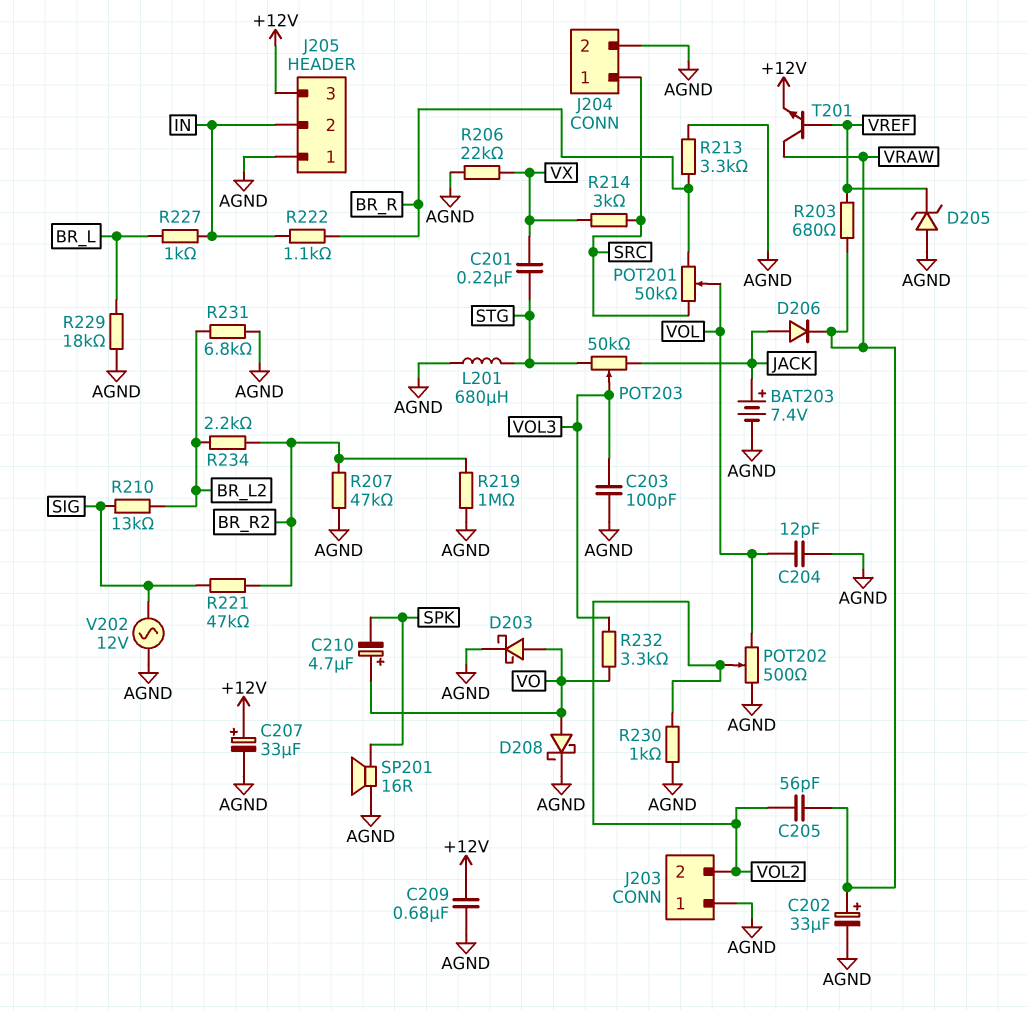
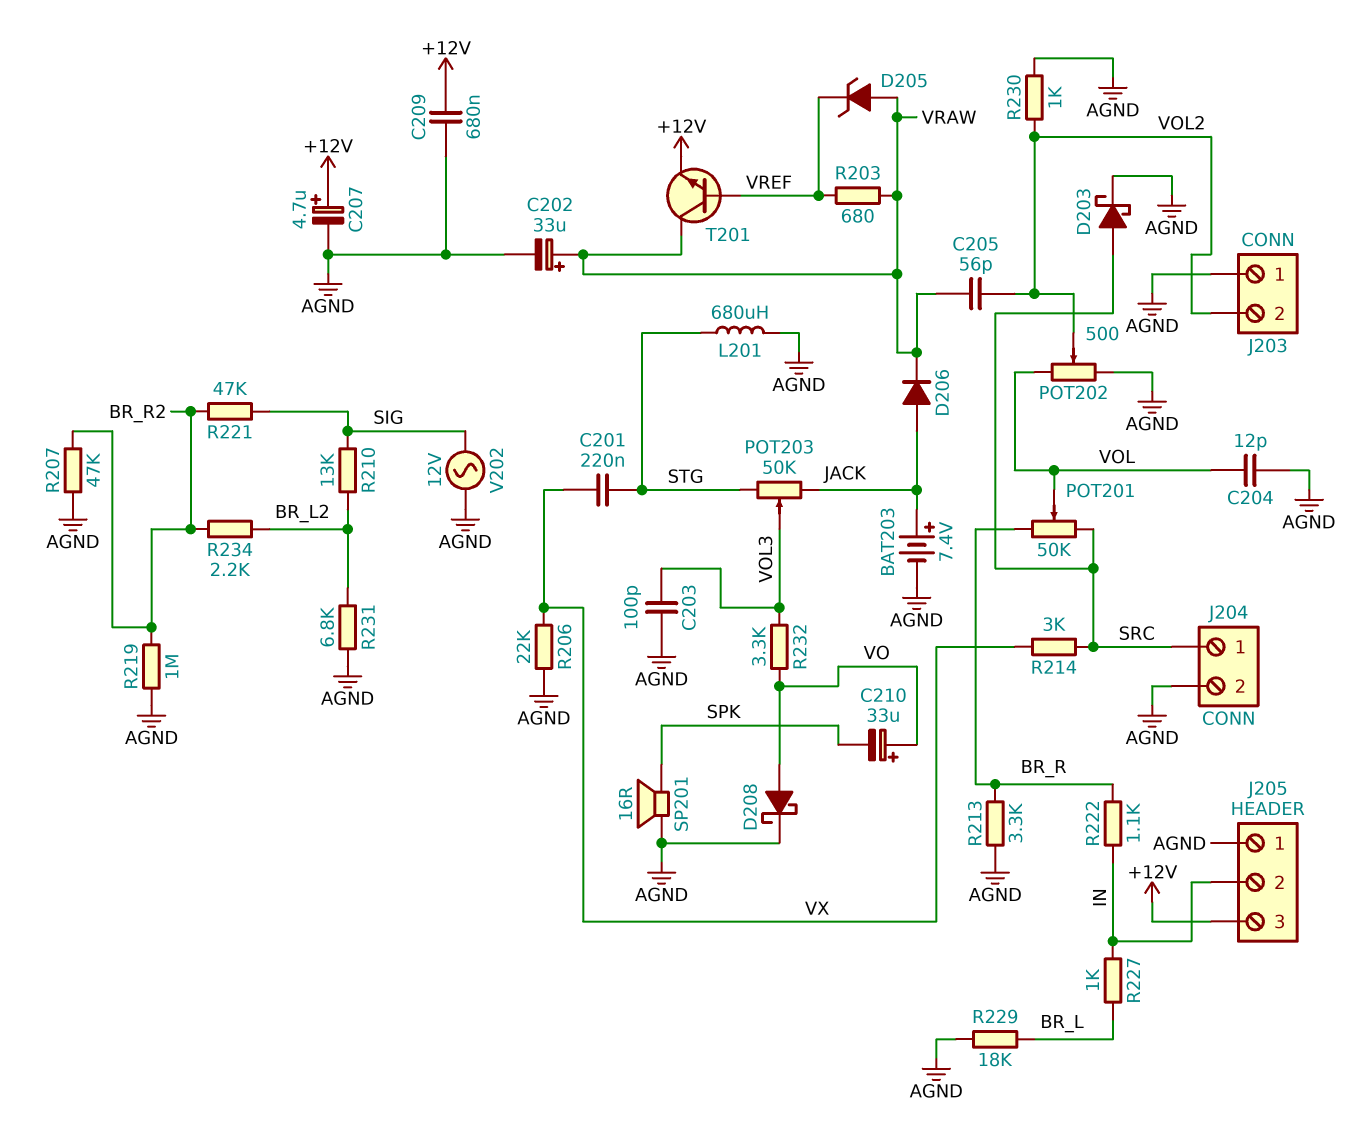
C207: 33uF (plus +12V, minus AGND) -> 4.7uF (plus +12V, minus AGND)
C210: 4.7uF (plus VO, minus SPK) -> 33uF (plus VO, minus SPK)
D203: schottky (A VO, K AGND) -> schottky (A SRC, K AGND)
D205: zener (A AGND, K VREF) -> zener (A VRAW, K VREF)

